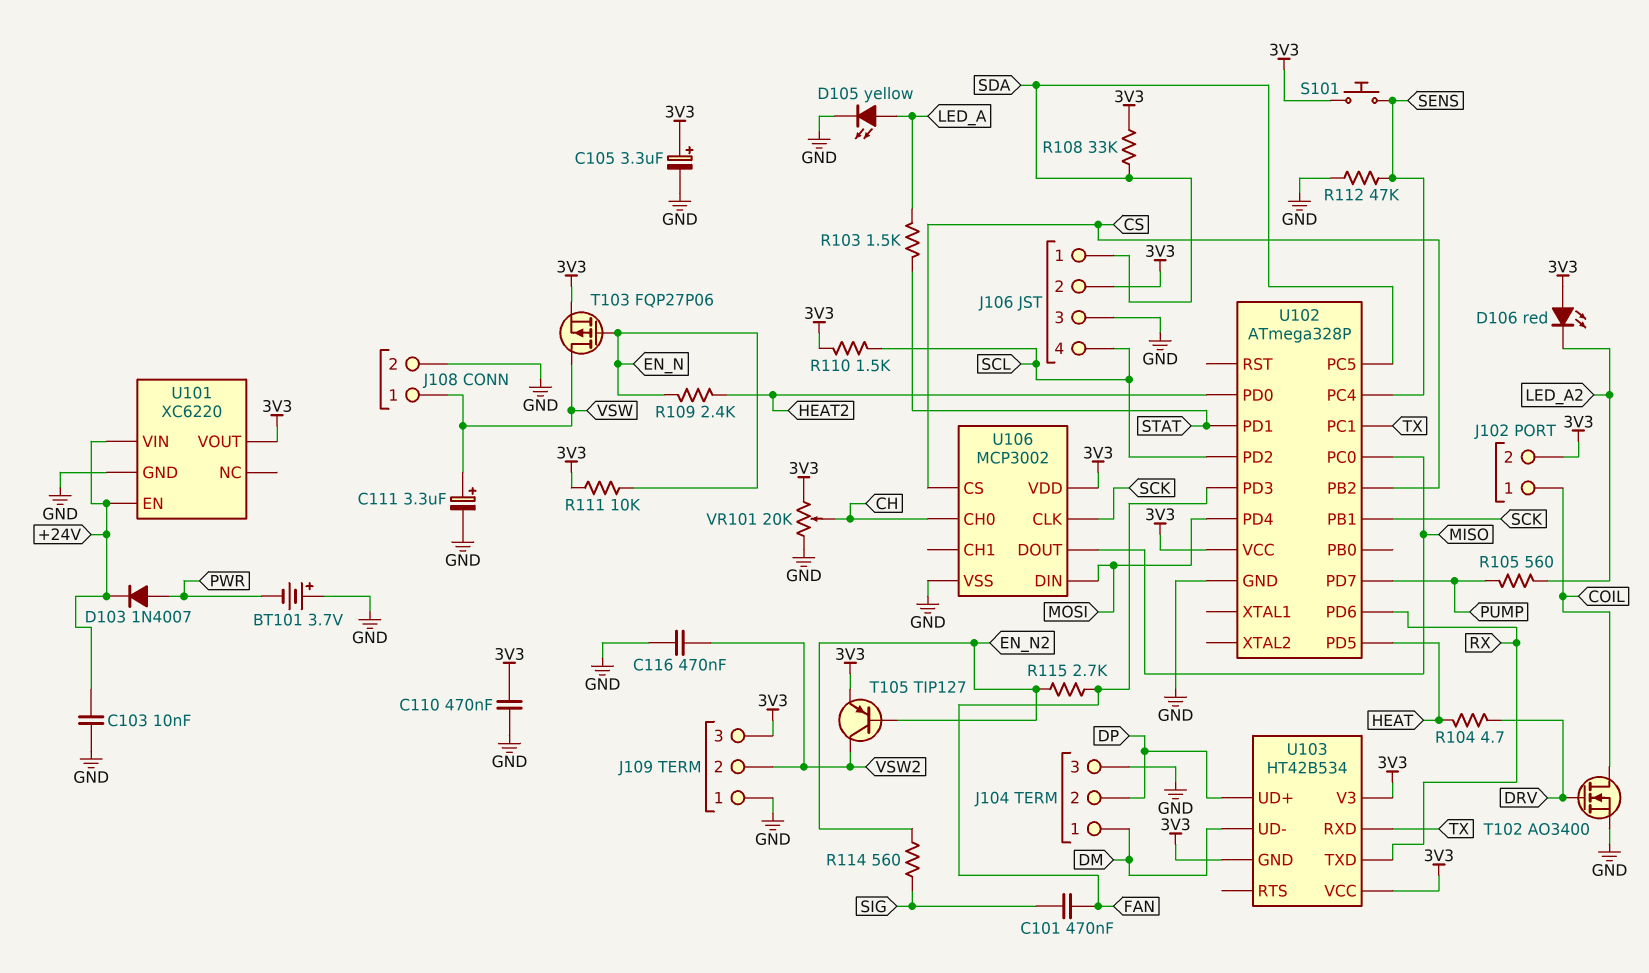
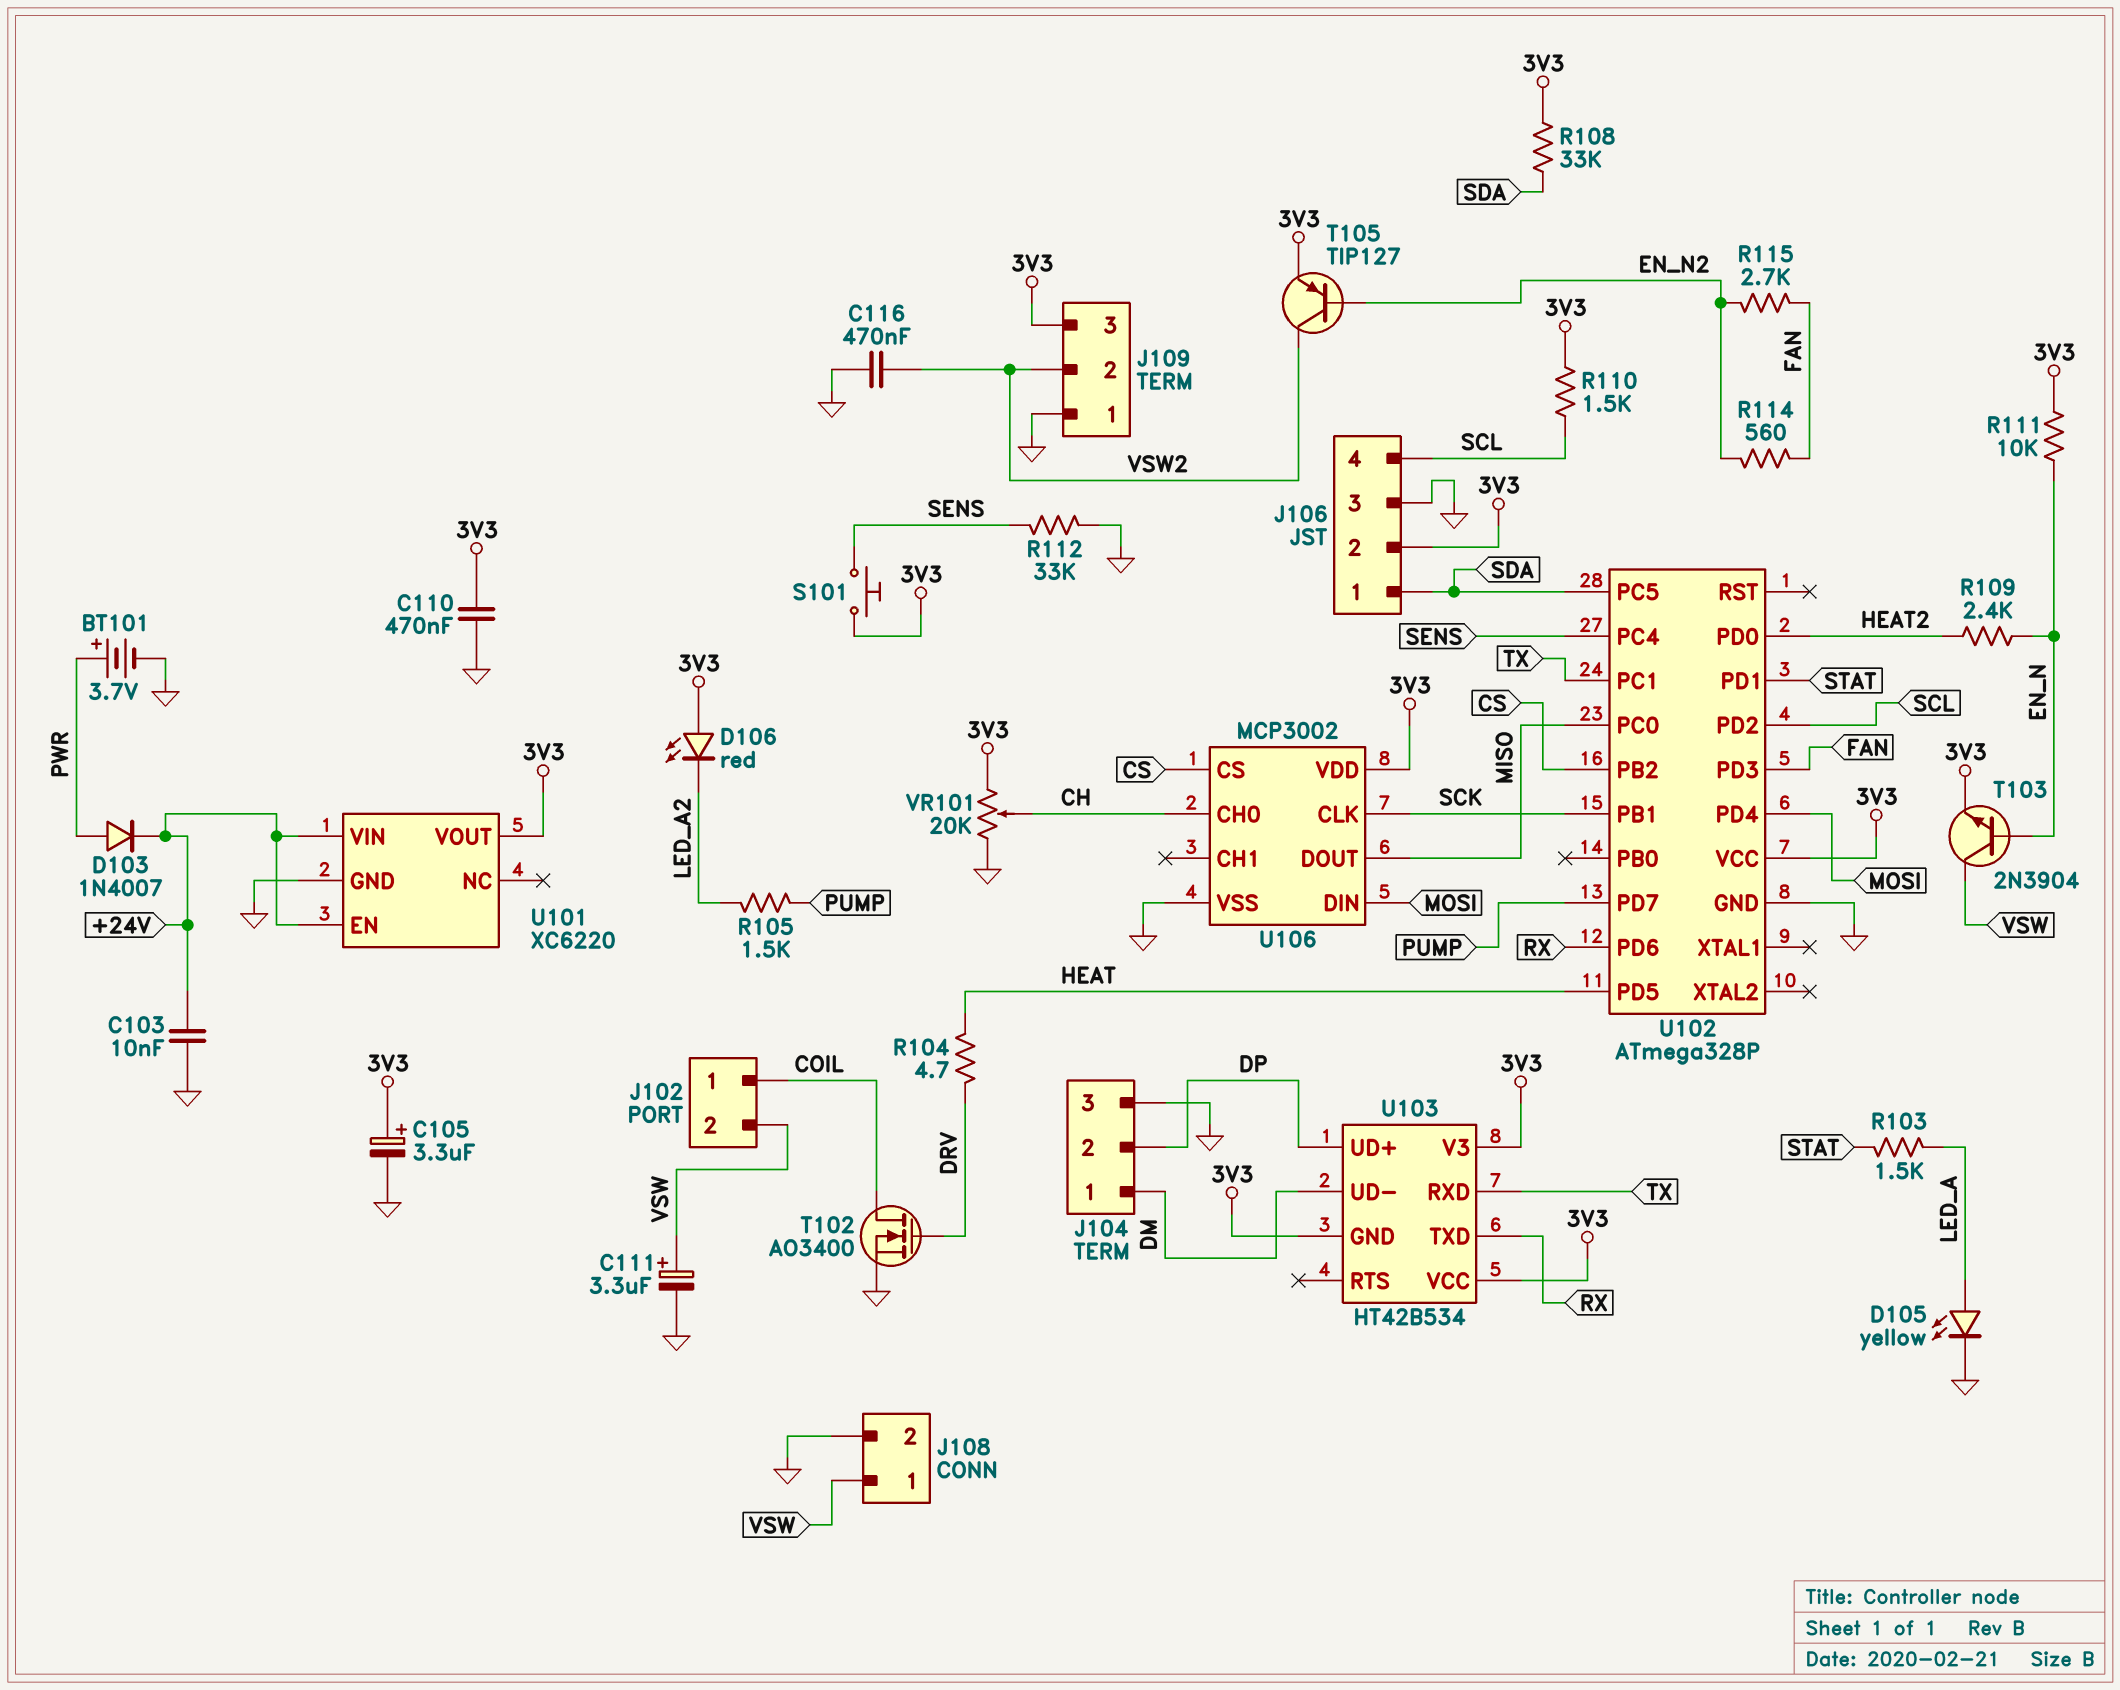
BT101: 3.7V (plus GND, minus PWR) -> 3.7V (plus PWR, minus GND)
C101: 470nF (FAN, SIG) -> none
J102 pin 2: 3V3 -> VSW
R105: 560 (LED_A2, PUMP) -> 1.5k (LED_A2, PUMP)
R112: 47k (GND, SENS) -> 33k (GND, SENS)
R114: 560 (EN_N2, SIG) -> 560 (EN_N2, FAN)
T103: PMOS FQP27P06 (G EN_N, D VSW, S 3V3) -> NPN 2N3904 (B EN_N, C VSW, E 3V3)

